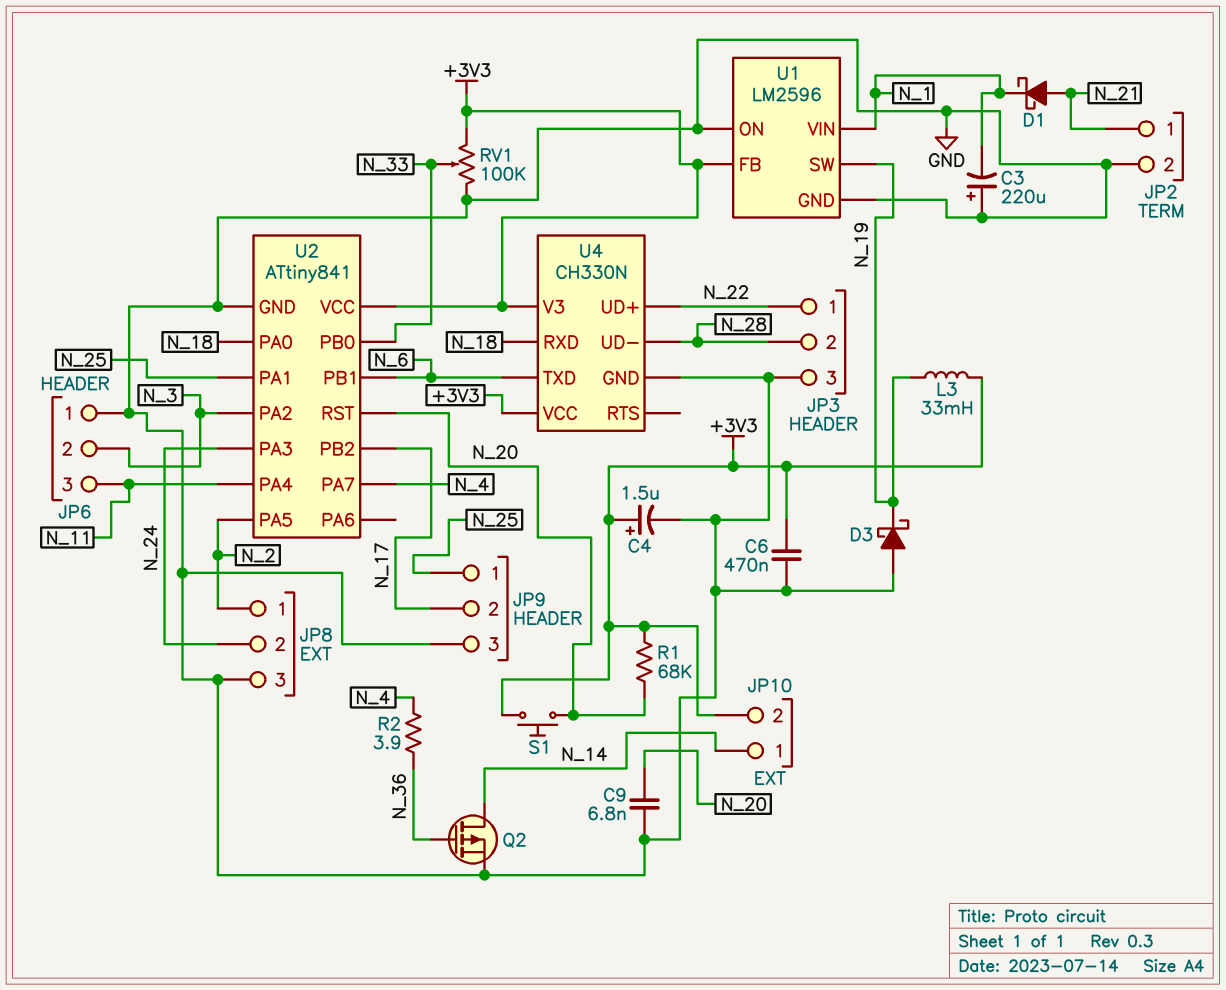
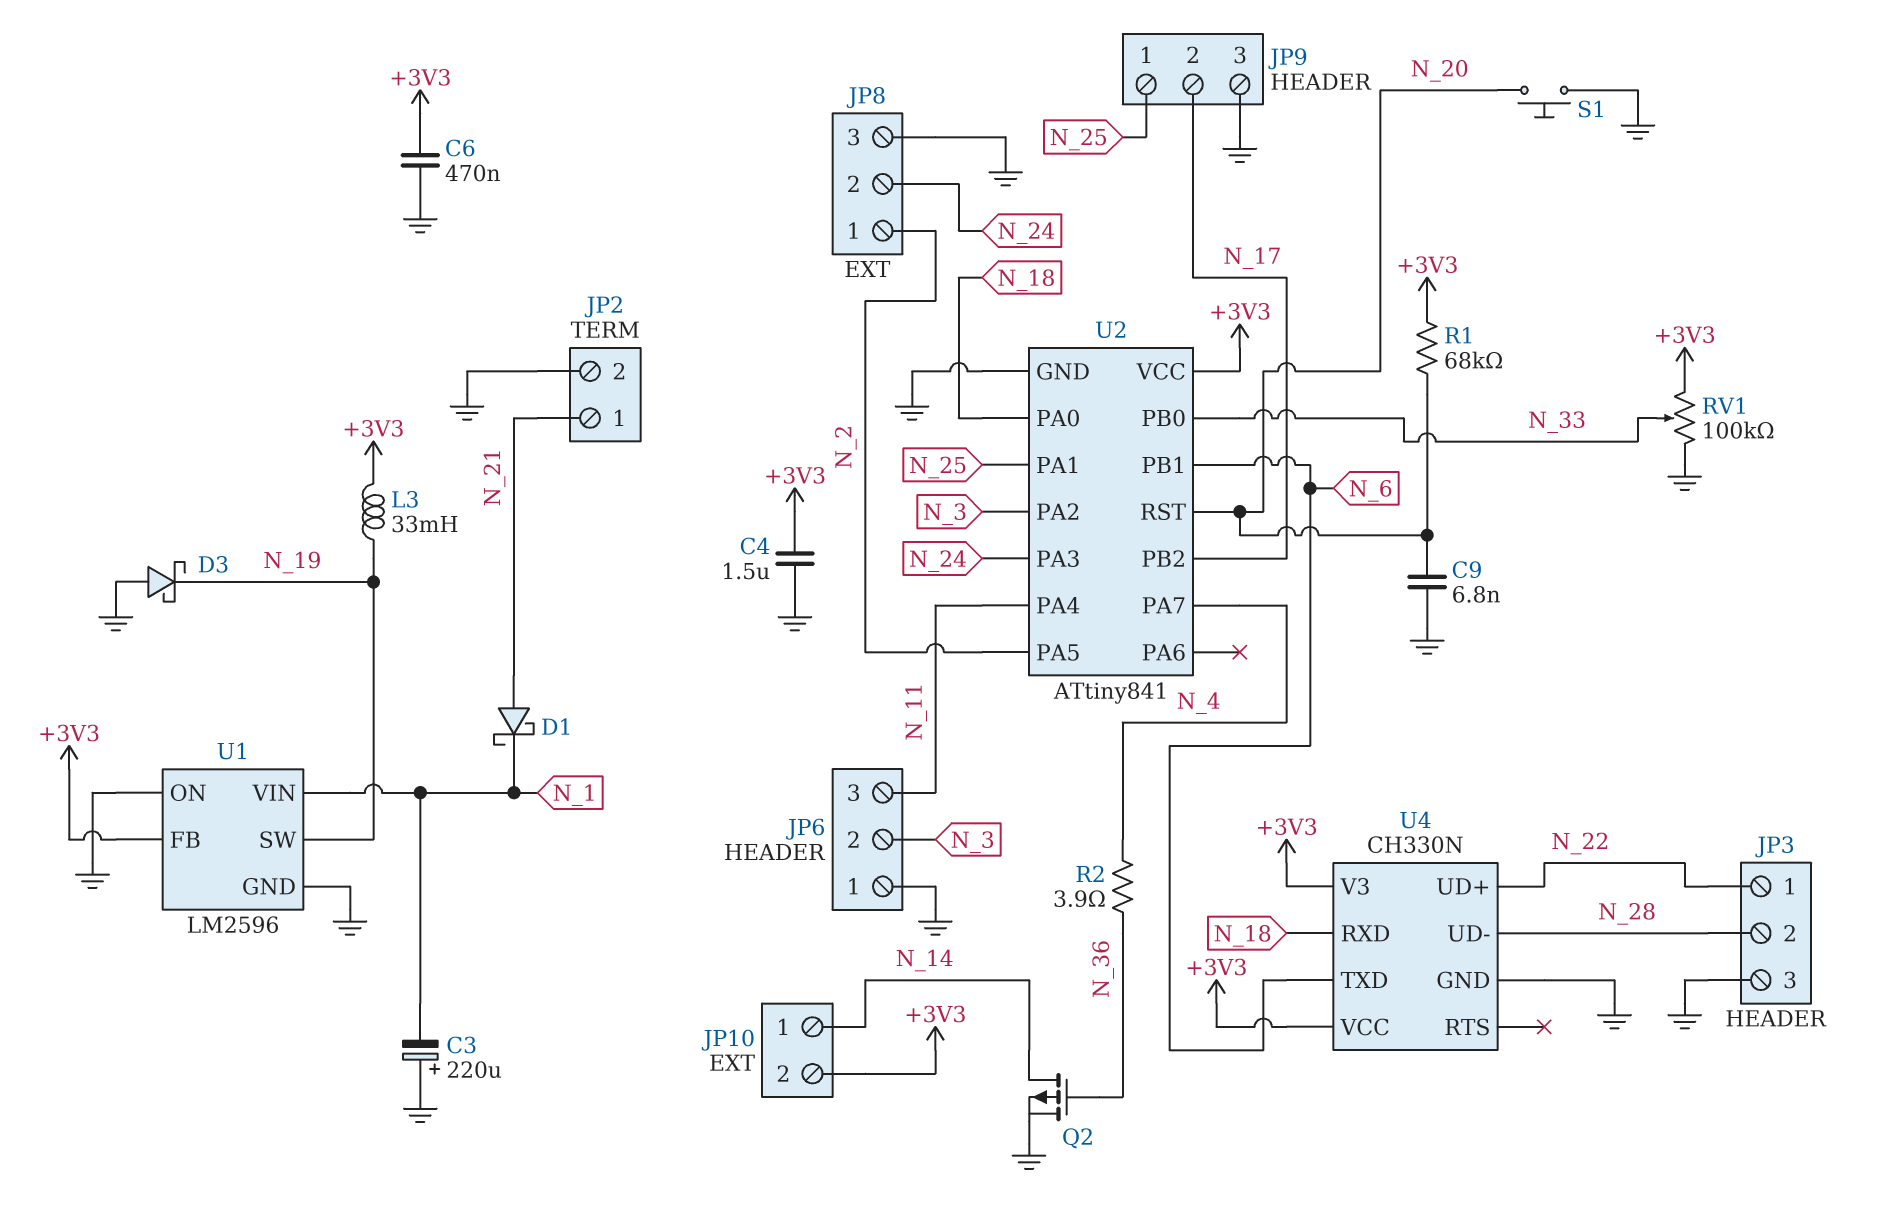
C4: 1.5uF (plus +3V3, minus GND) -> 1.5uF (+3V3, GND)
S1: button (+3V3, N_20) -> button (GND, N_20)

